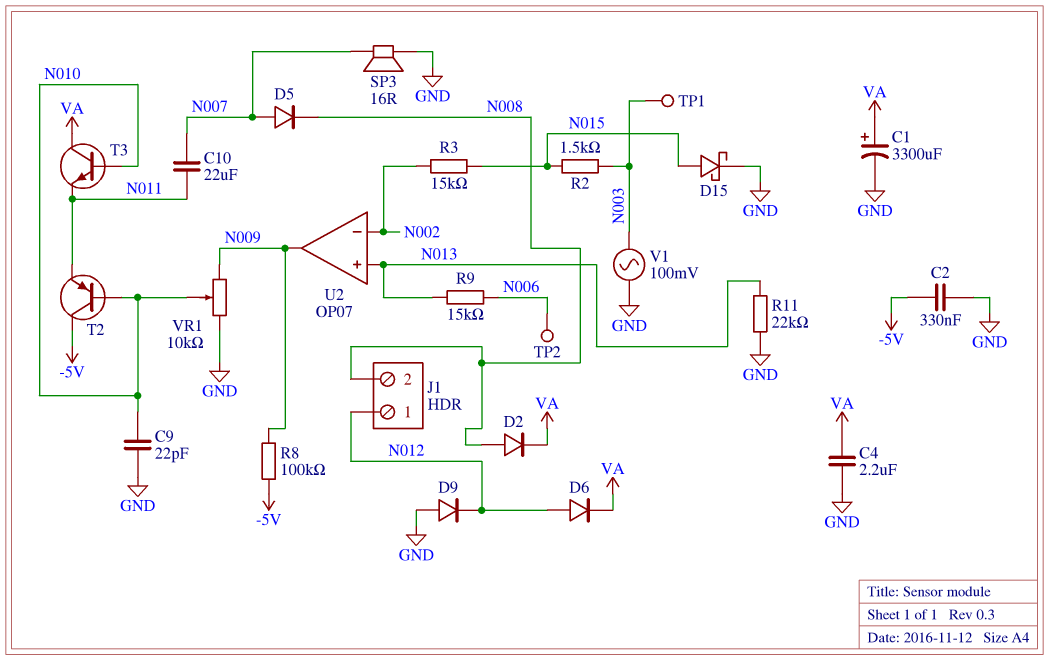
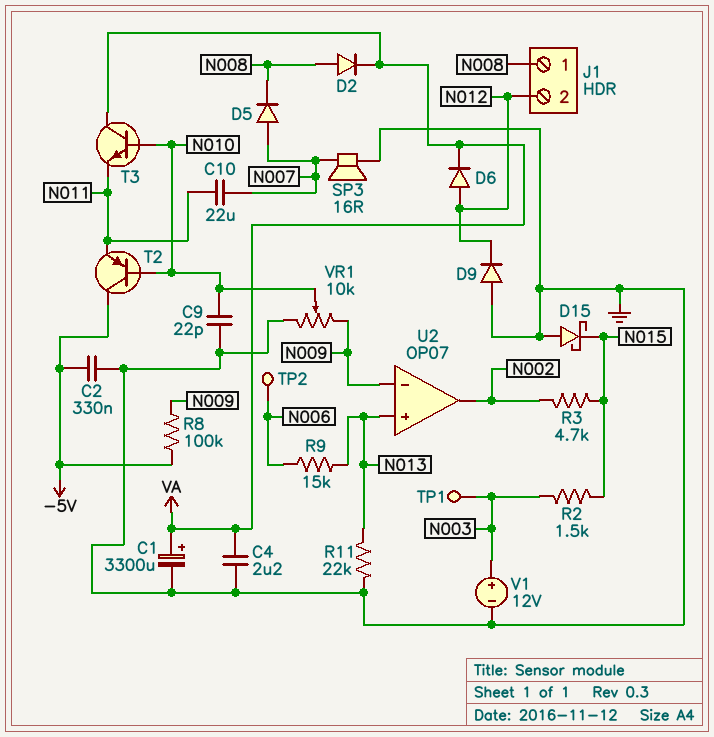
D15: schottky (A N015, K GND) -> schottky (A GND, K N015)
J1 pin 1: N012 -> N008
J1 pin 2: N008 -> N012
R3: 15k (N002, N015) -> 4.7k (N002, N015)
U2 pin in-: N002 -> N009
U2 pin out: N009 -> N002
V1: AC 100mV (GND, N003) -> 12V (plus N003, minus GND)

